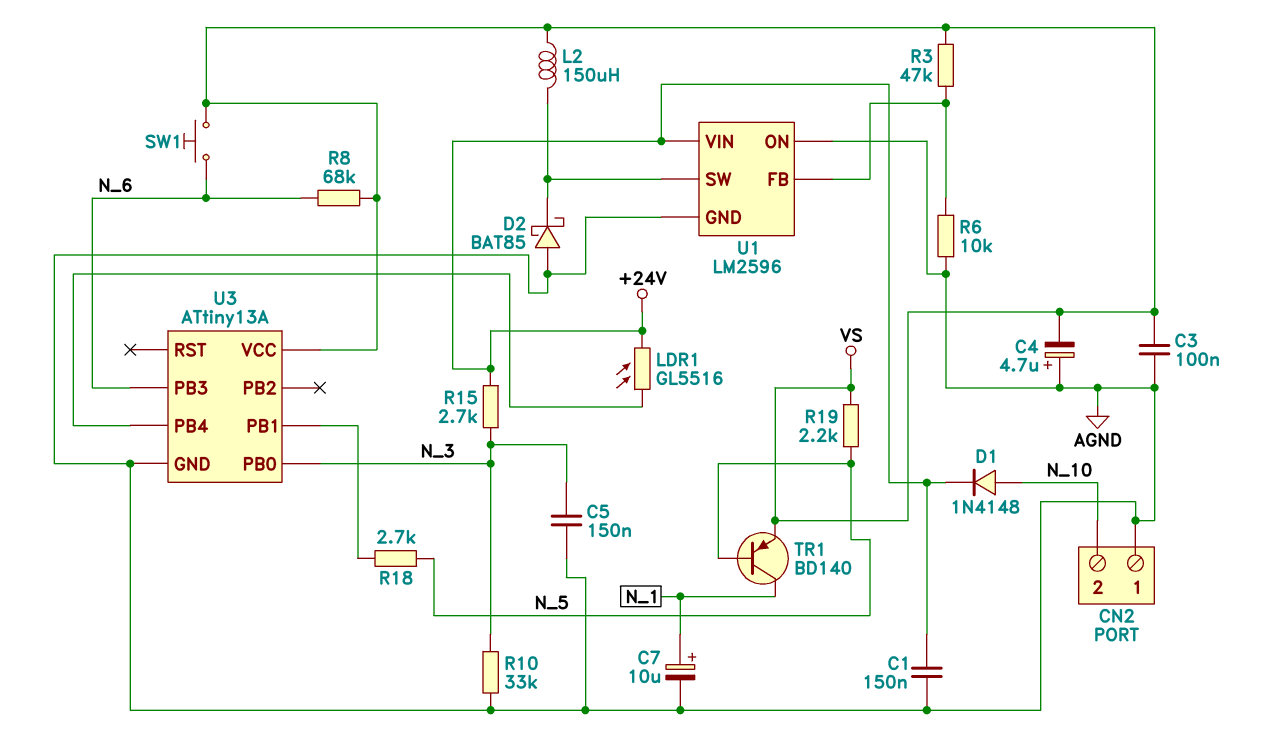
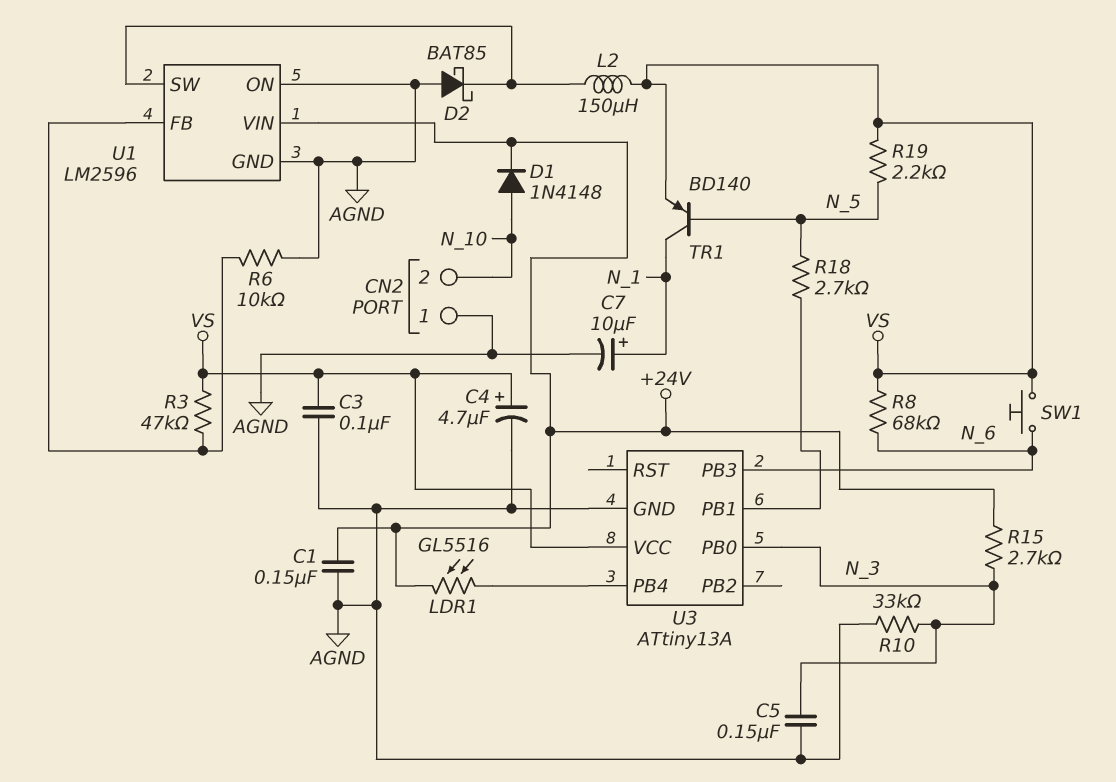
C4: 4.7uF (plus AGND, minus VS) -> 4.7uF (plus VS, minus AGND)

